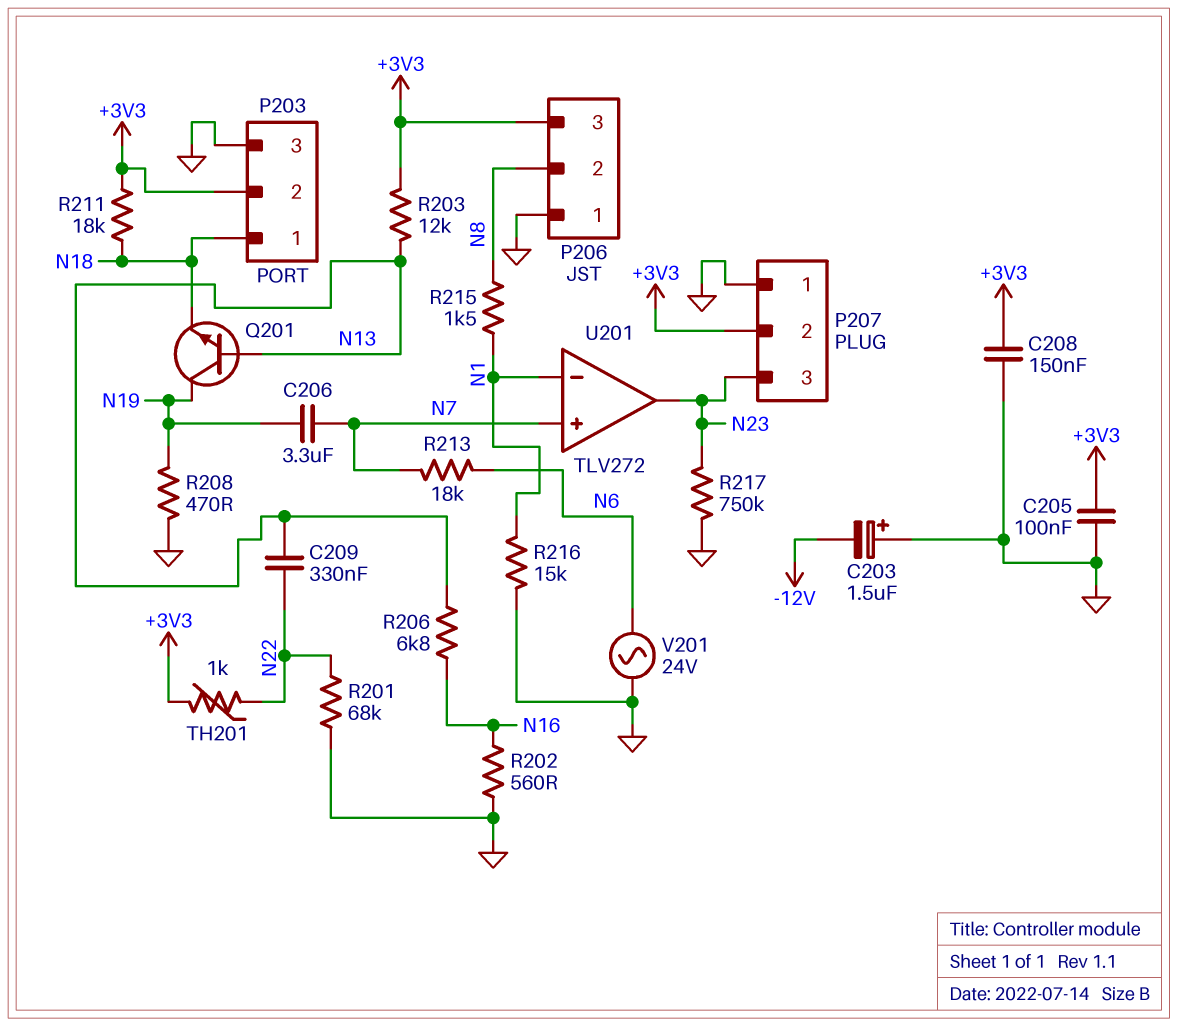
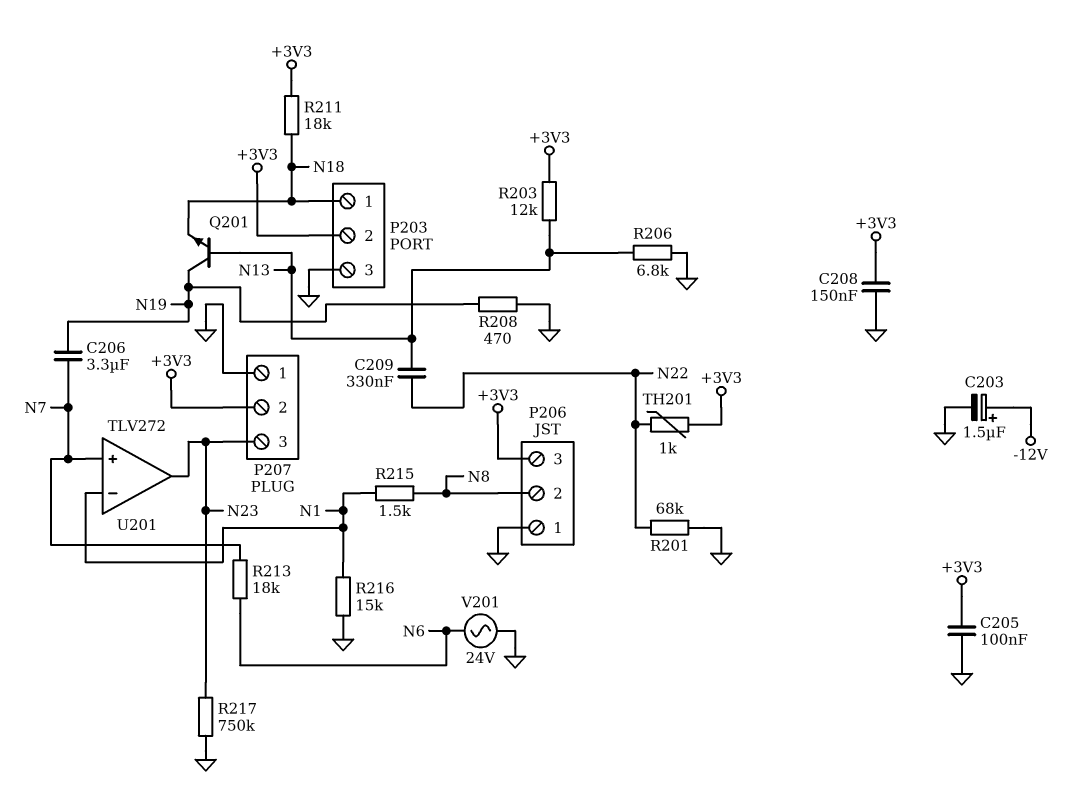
C203: 1.5uF (plus GND, minus -12V) -> 1.5uF (plus -12V, minus GND)
R202: 560 (GND, N16) -> none
R206: 6.8k (N13, N16) -> 6.8k (GND, N13)

